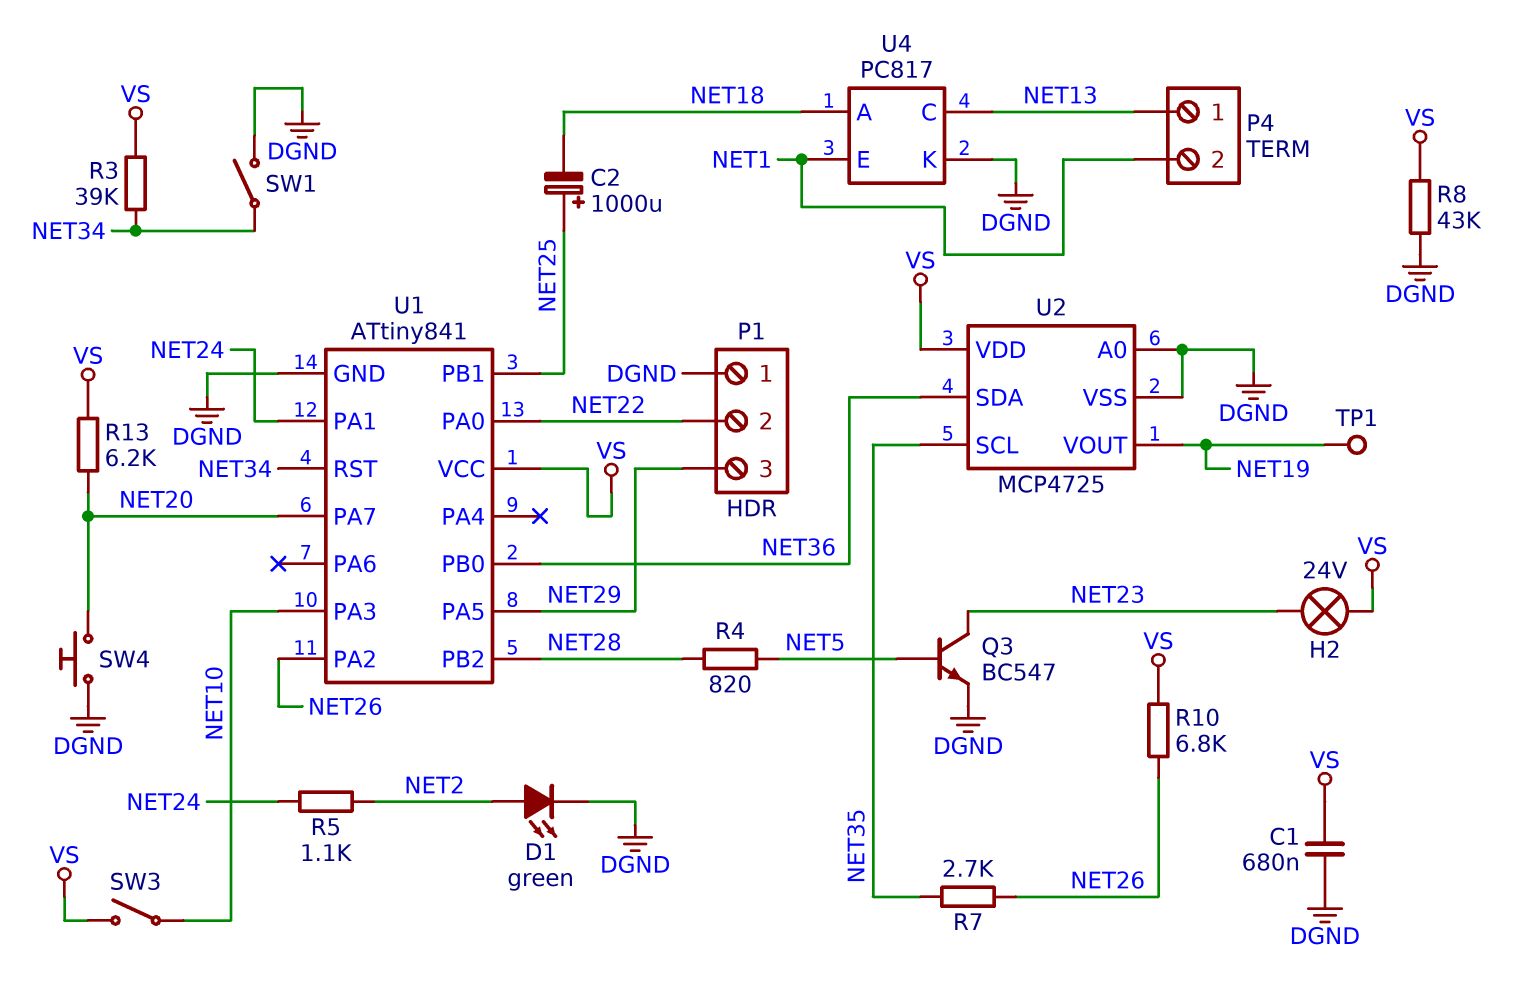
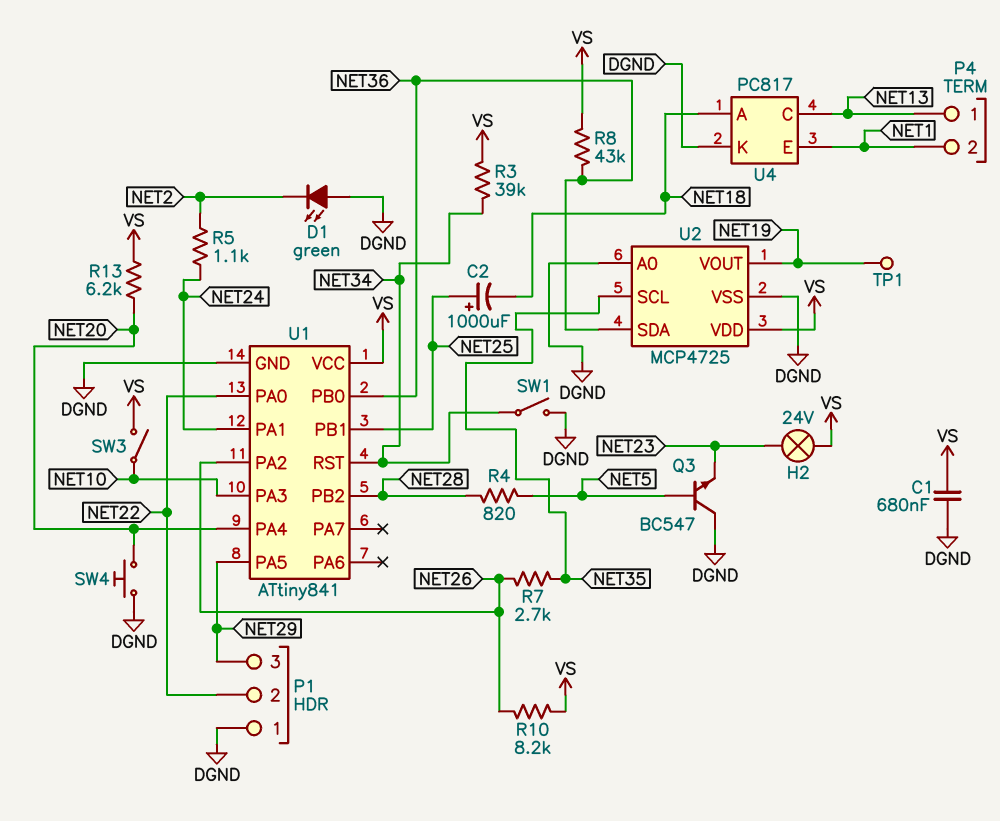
D1: LED green (A NET2, K DGND) -> LED green (A DGND, K NET2)
Q3: NPN BC547 (B NET5, C NET23, E DGND) -> NPN BC547 (B NET5, C DGND, E NET23)
R8: 43k (DGND, VS) -> 43k (NET36, VS)
R10: 6.8k (NET26, VS) -> 8.2k (NET26, VS)
U1 pin PA4: none -> NET20
U1 pin PA7: NET20 -> none

